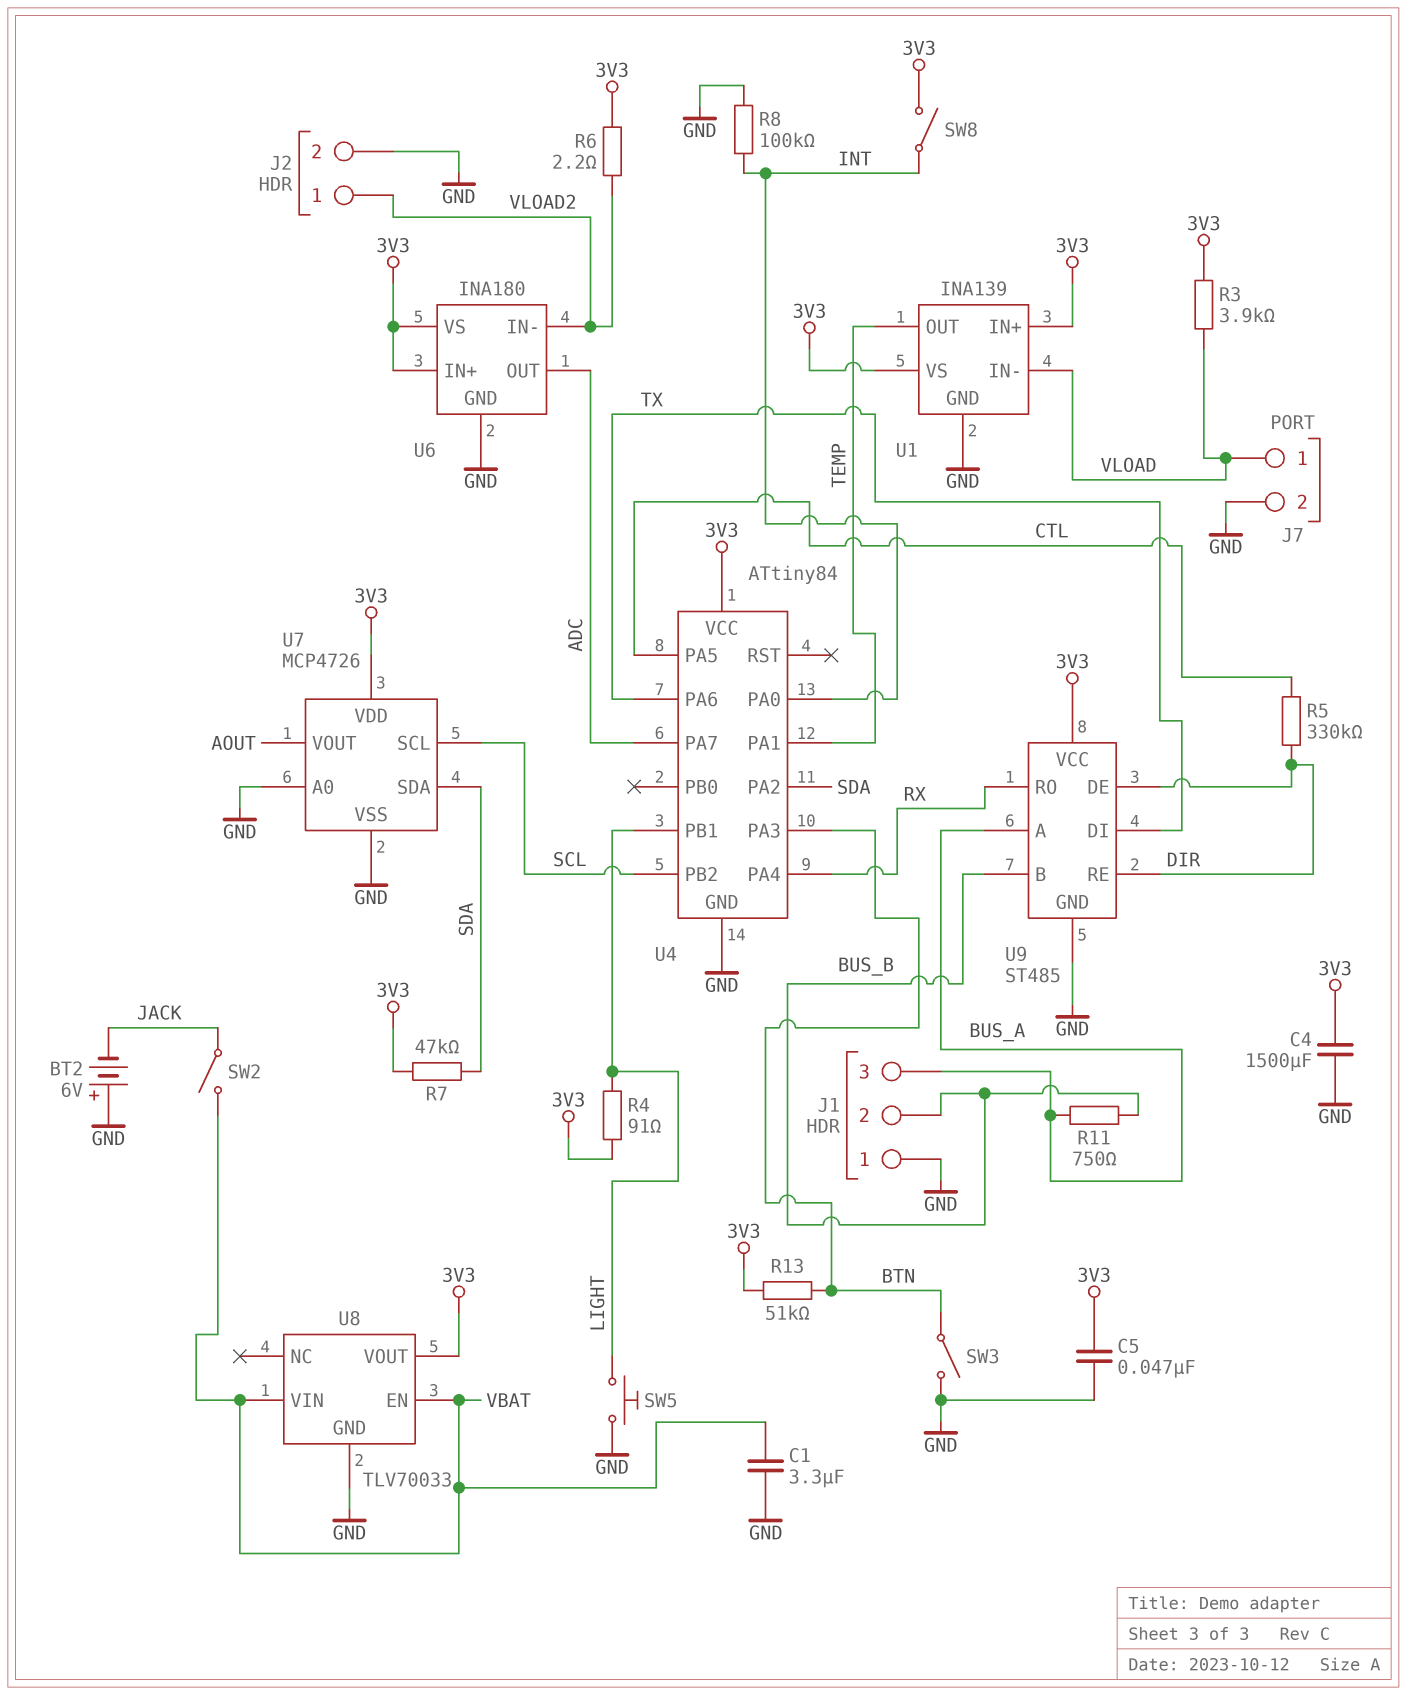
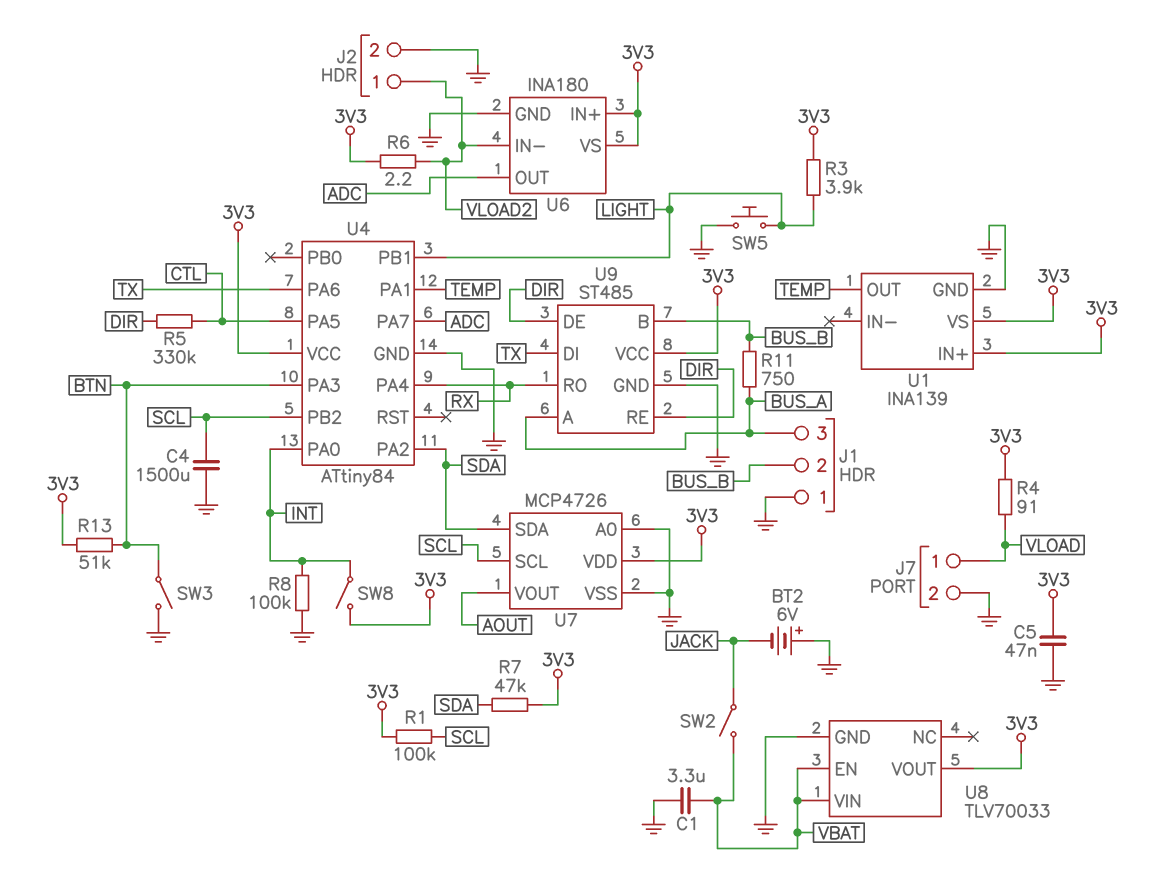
C4: 1500uF (3V3, GND) -> 1500uF (GND, SCL)
R1: none -> 100k (3V3, SCL)
R3: 3.9k (3V3, VLOAD) -> 3.9k (3V3, LIGHT)
R4: 91 (3V3, LIGHT) -> 91 (3V3, VLOAD)
U1 pin IN-: VLOAD -> none

